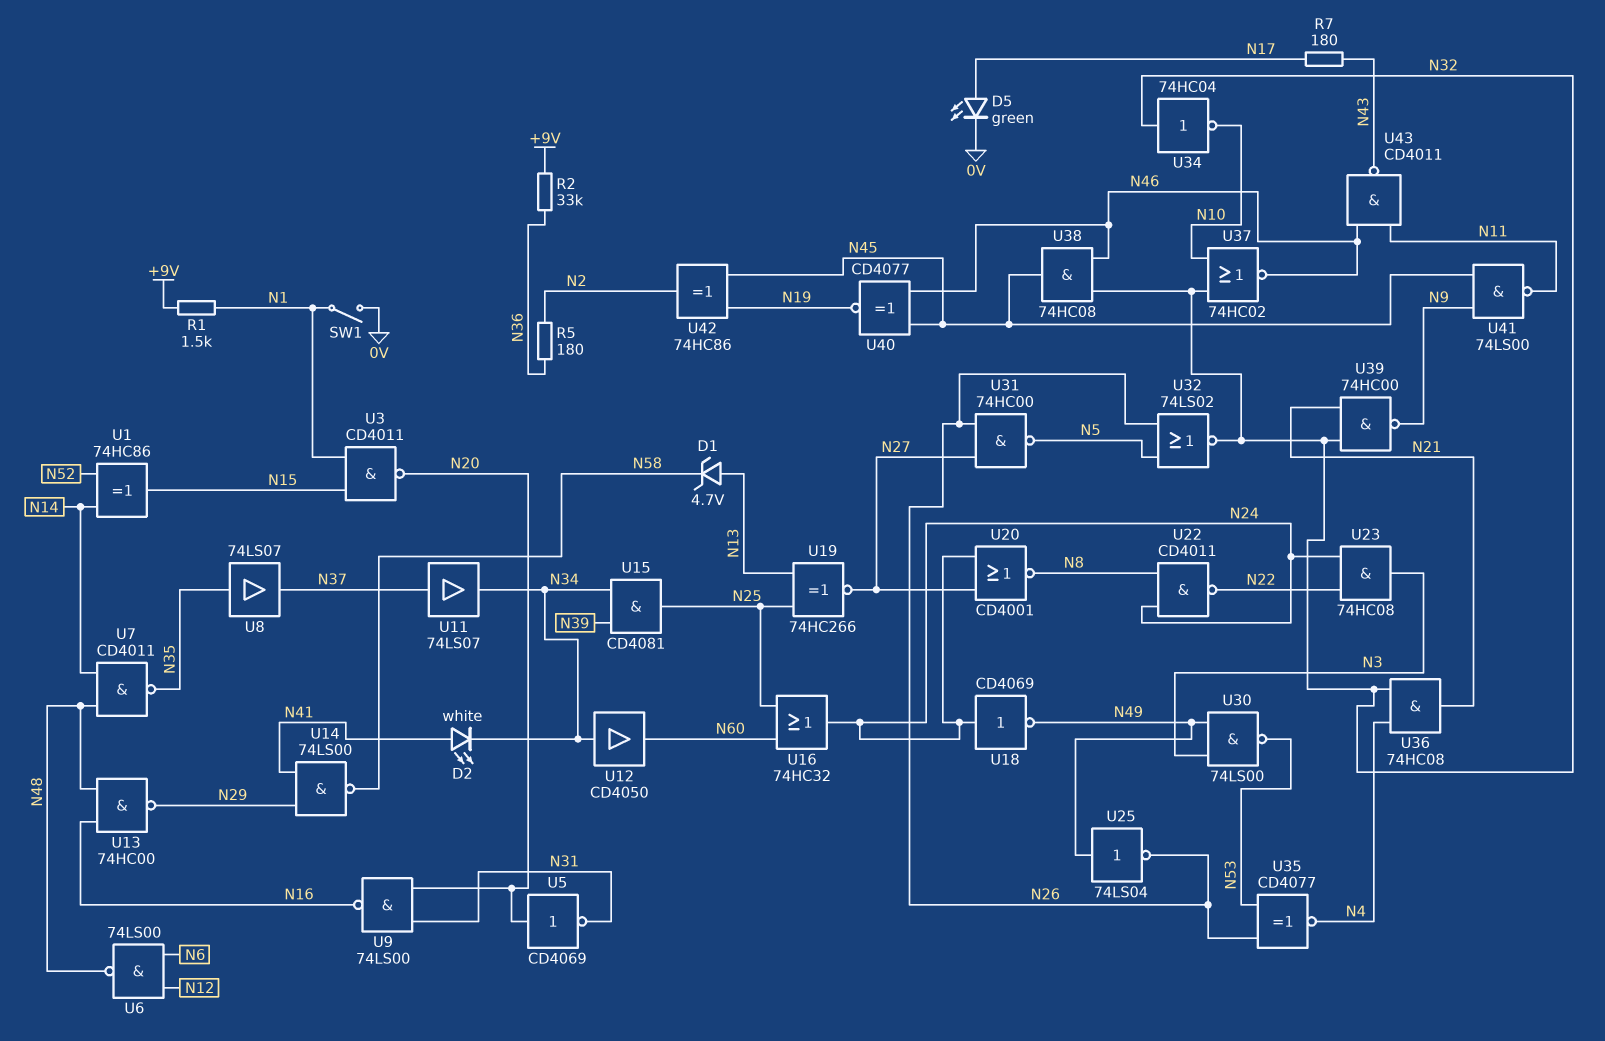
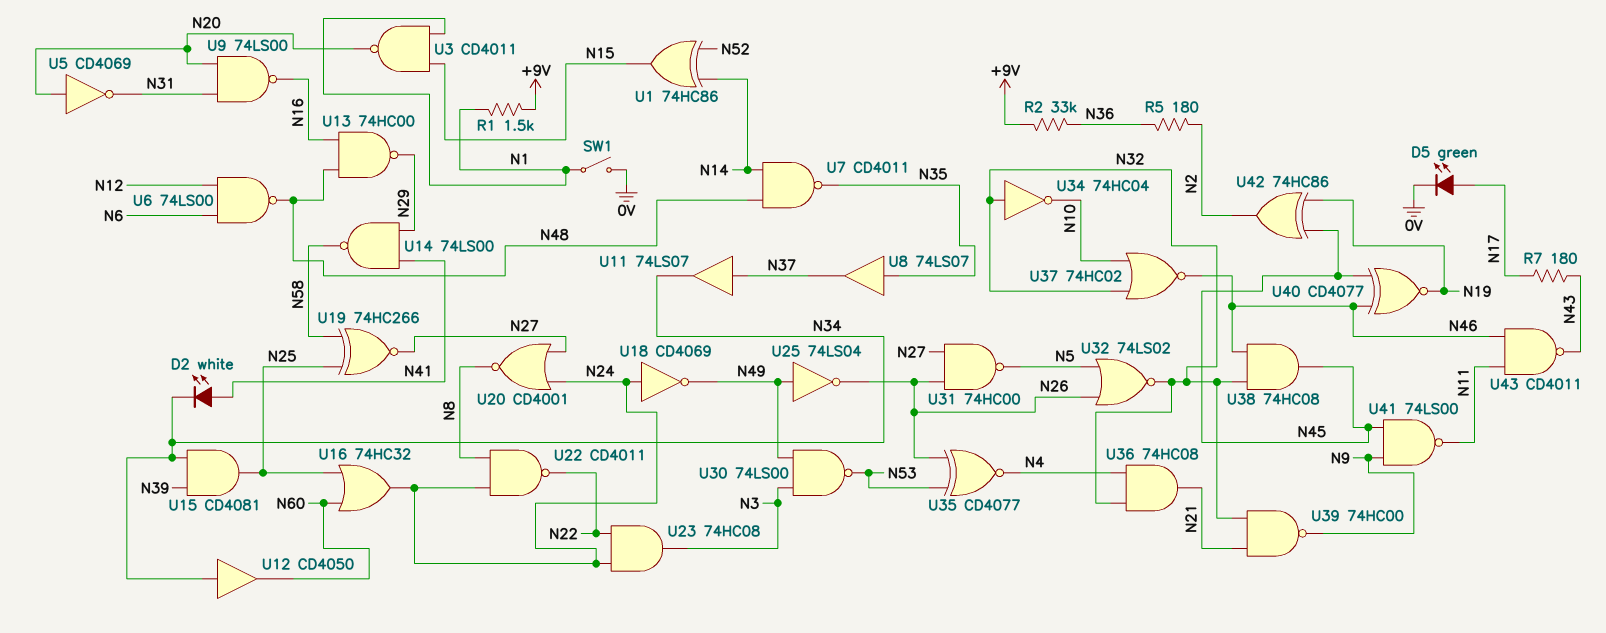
D1: zener 4.7V (A N13, K N58) -> none
U19: XNOR 74HC266 (in N13, in N25, out N27) -> XNOR 74HC266 (in N25, in N58, out N27)

